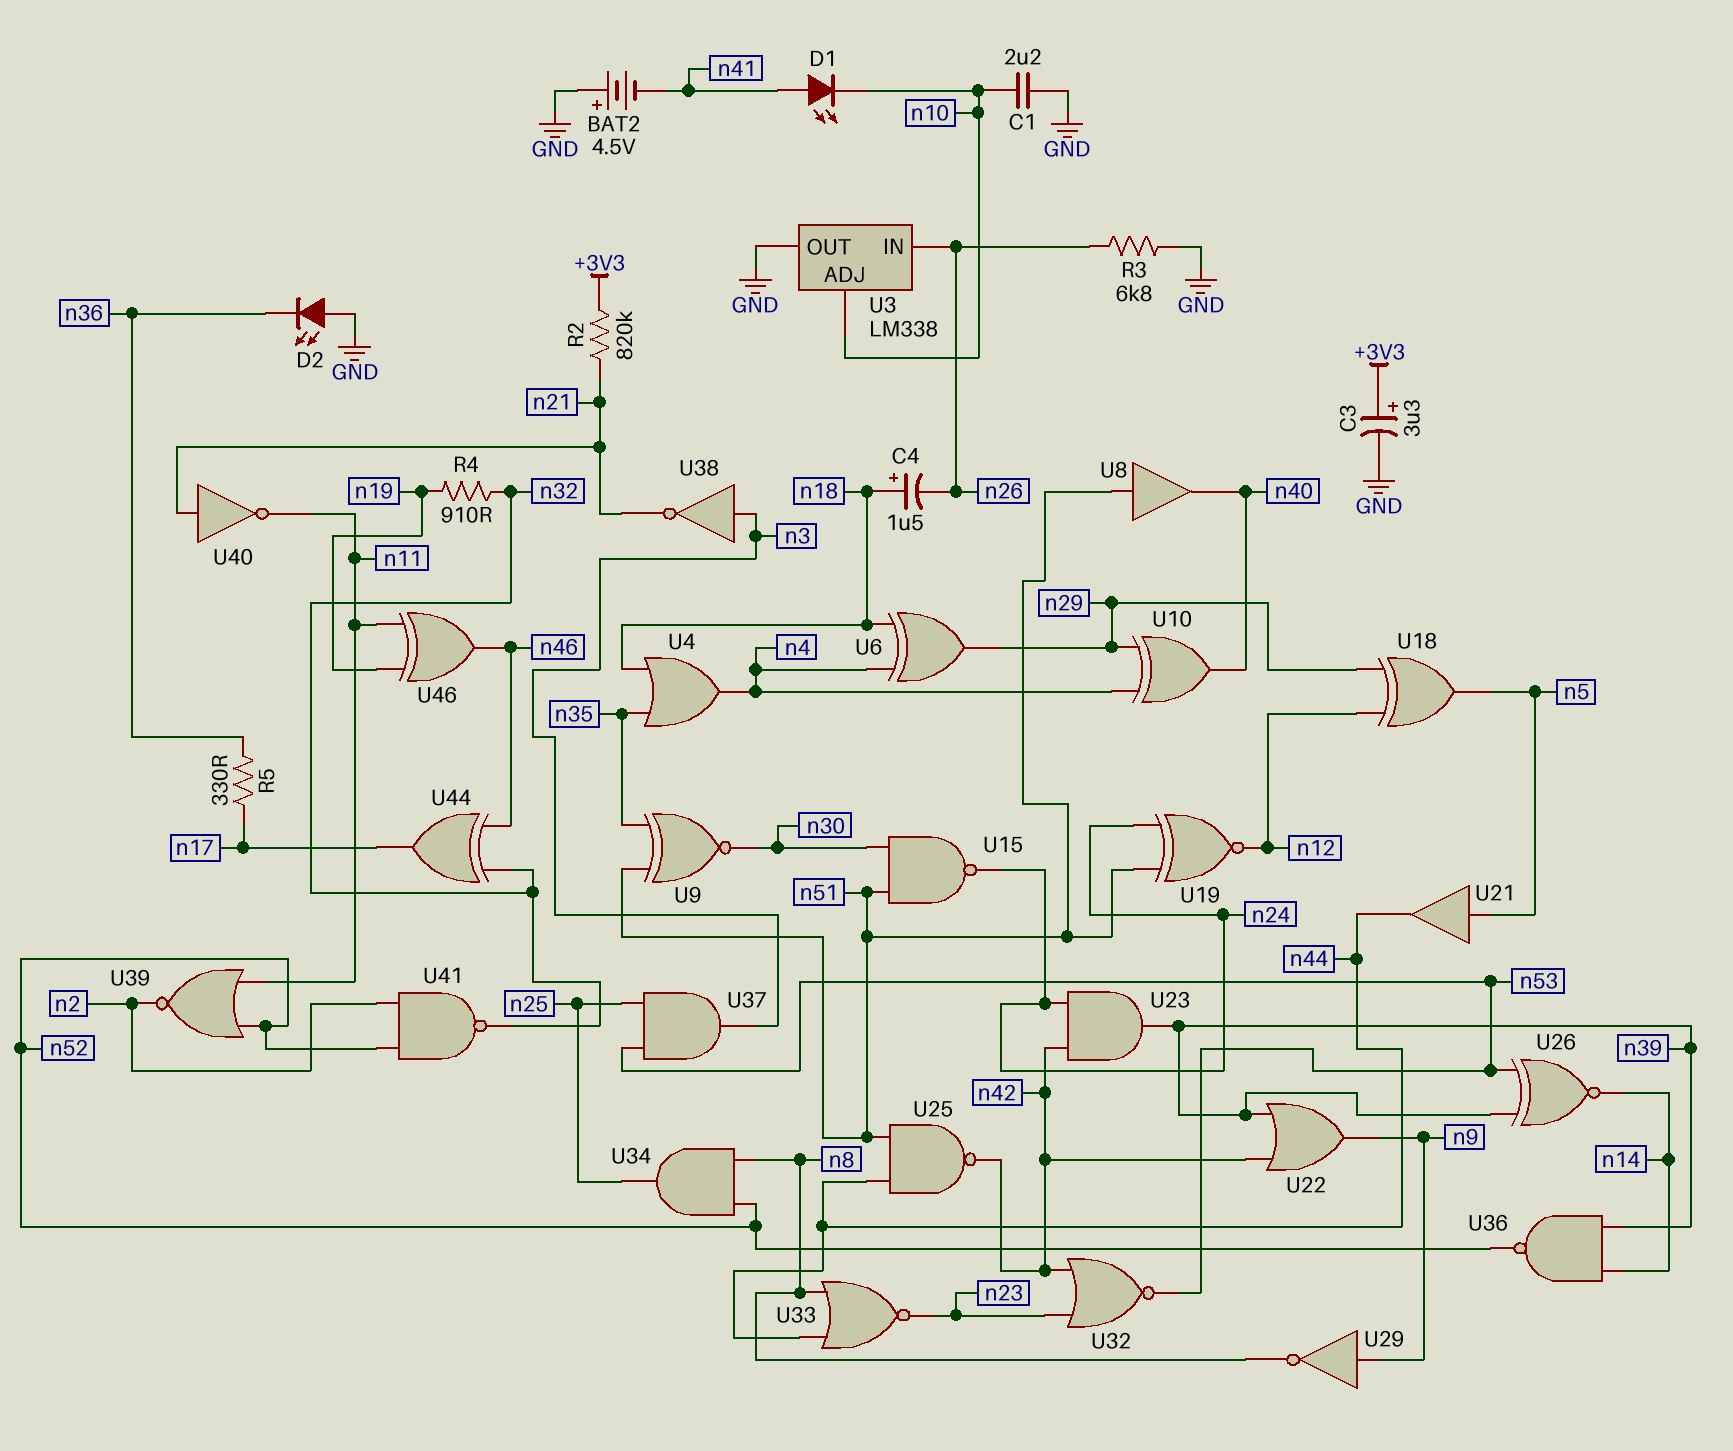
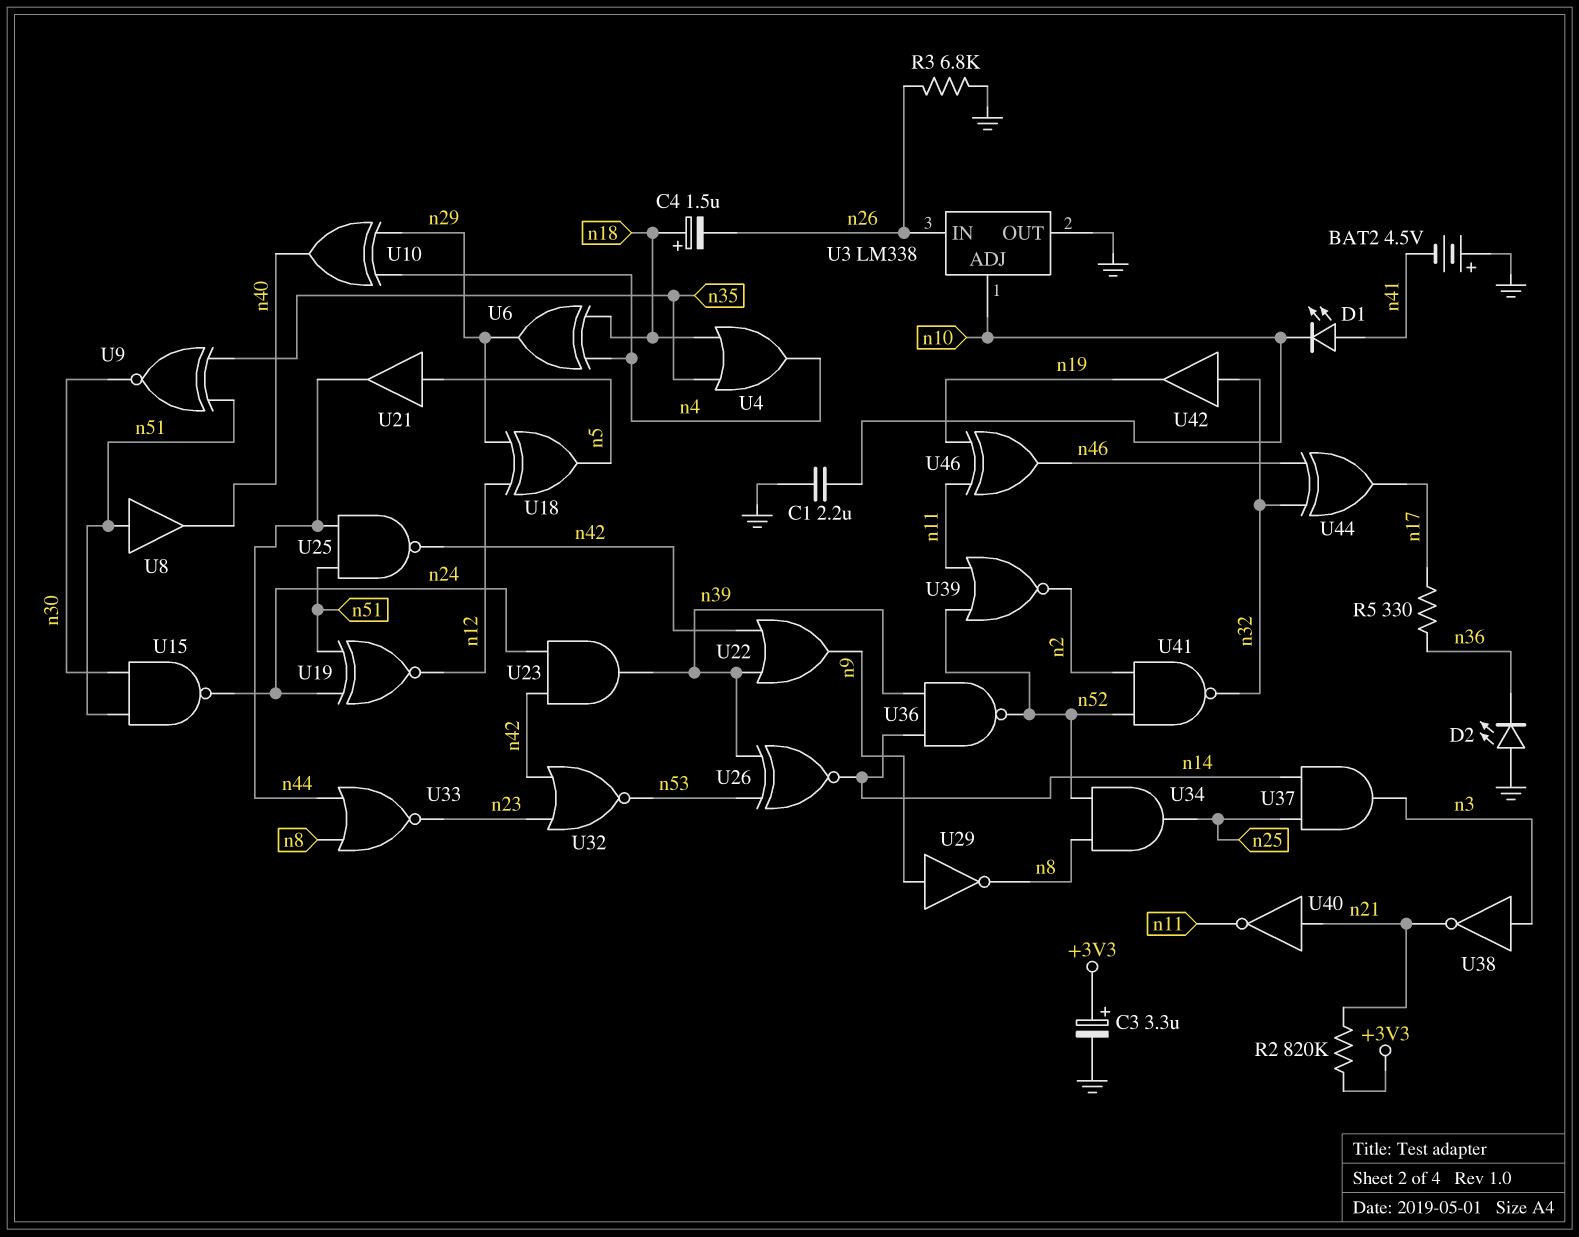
R4: 910 (n19, n32) -> none
U37: AND (in n25, in n53, out n3) -> AND (in n14, in n25, out n3)
U42: none -> buffer (in n32, out n19)

